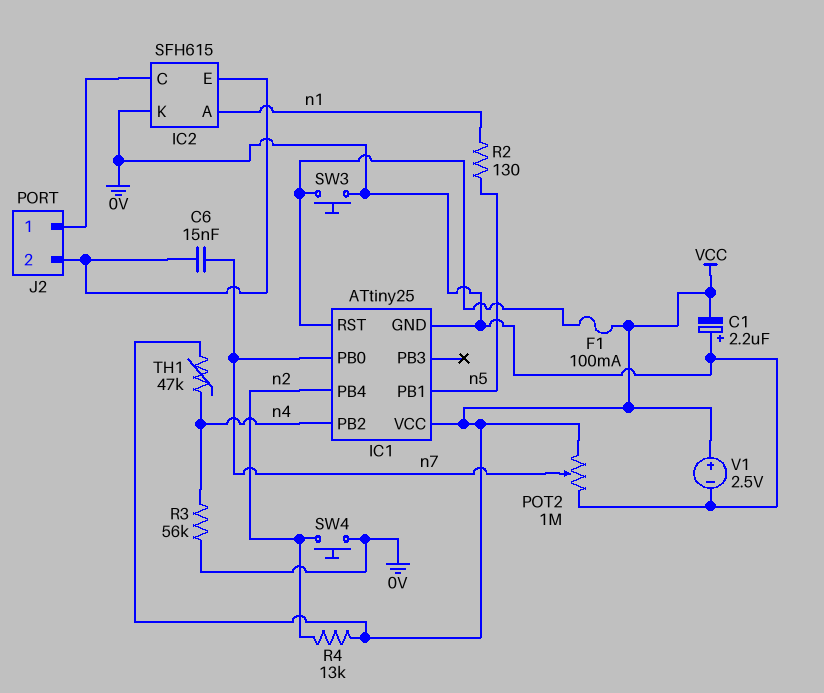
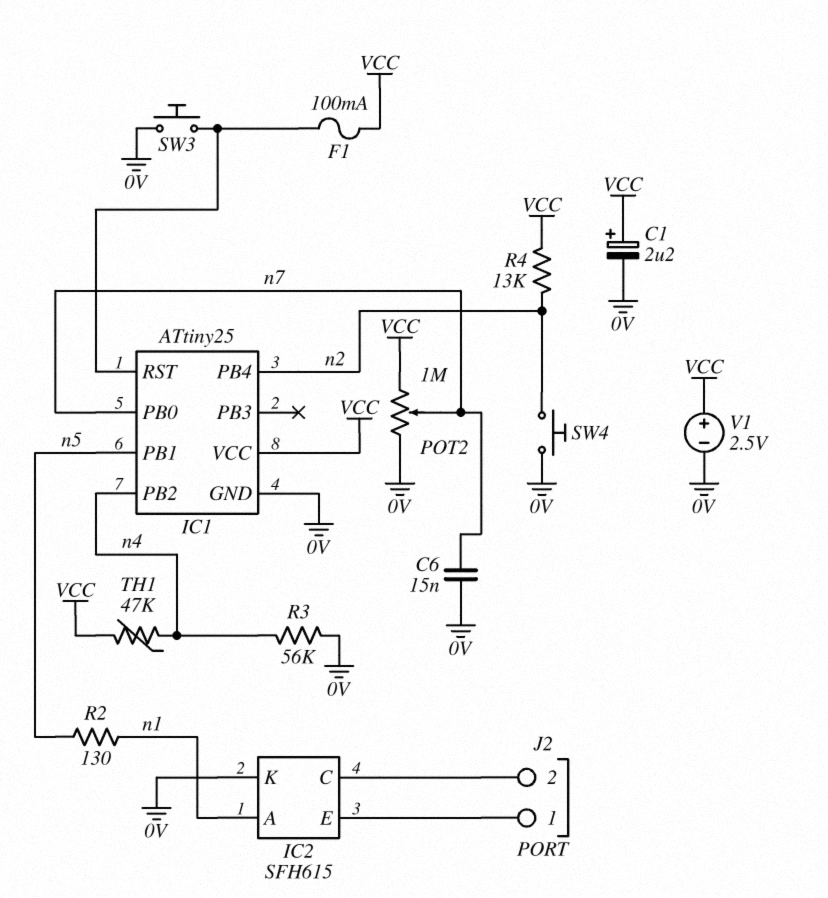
C1: 2.2uF (plus 0V, minus VCC) -> 2.2uF (plus VCC, minus 0V)
C6: 15nF (IC2/E, n7) -> 15nF (0V, n7)
J2 pin 1: IC2/C -> IC2/E
J2 pin 2: IC2/E -> IC2/C

